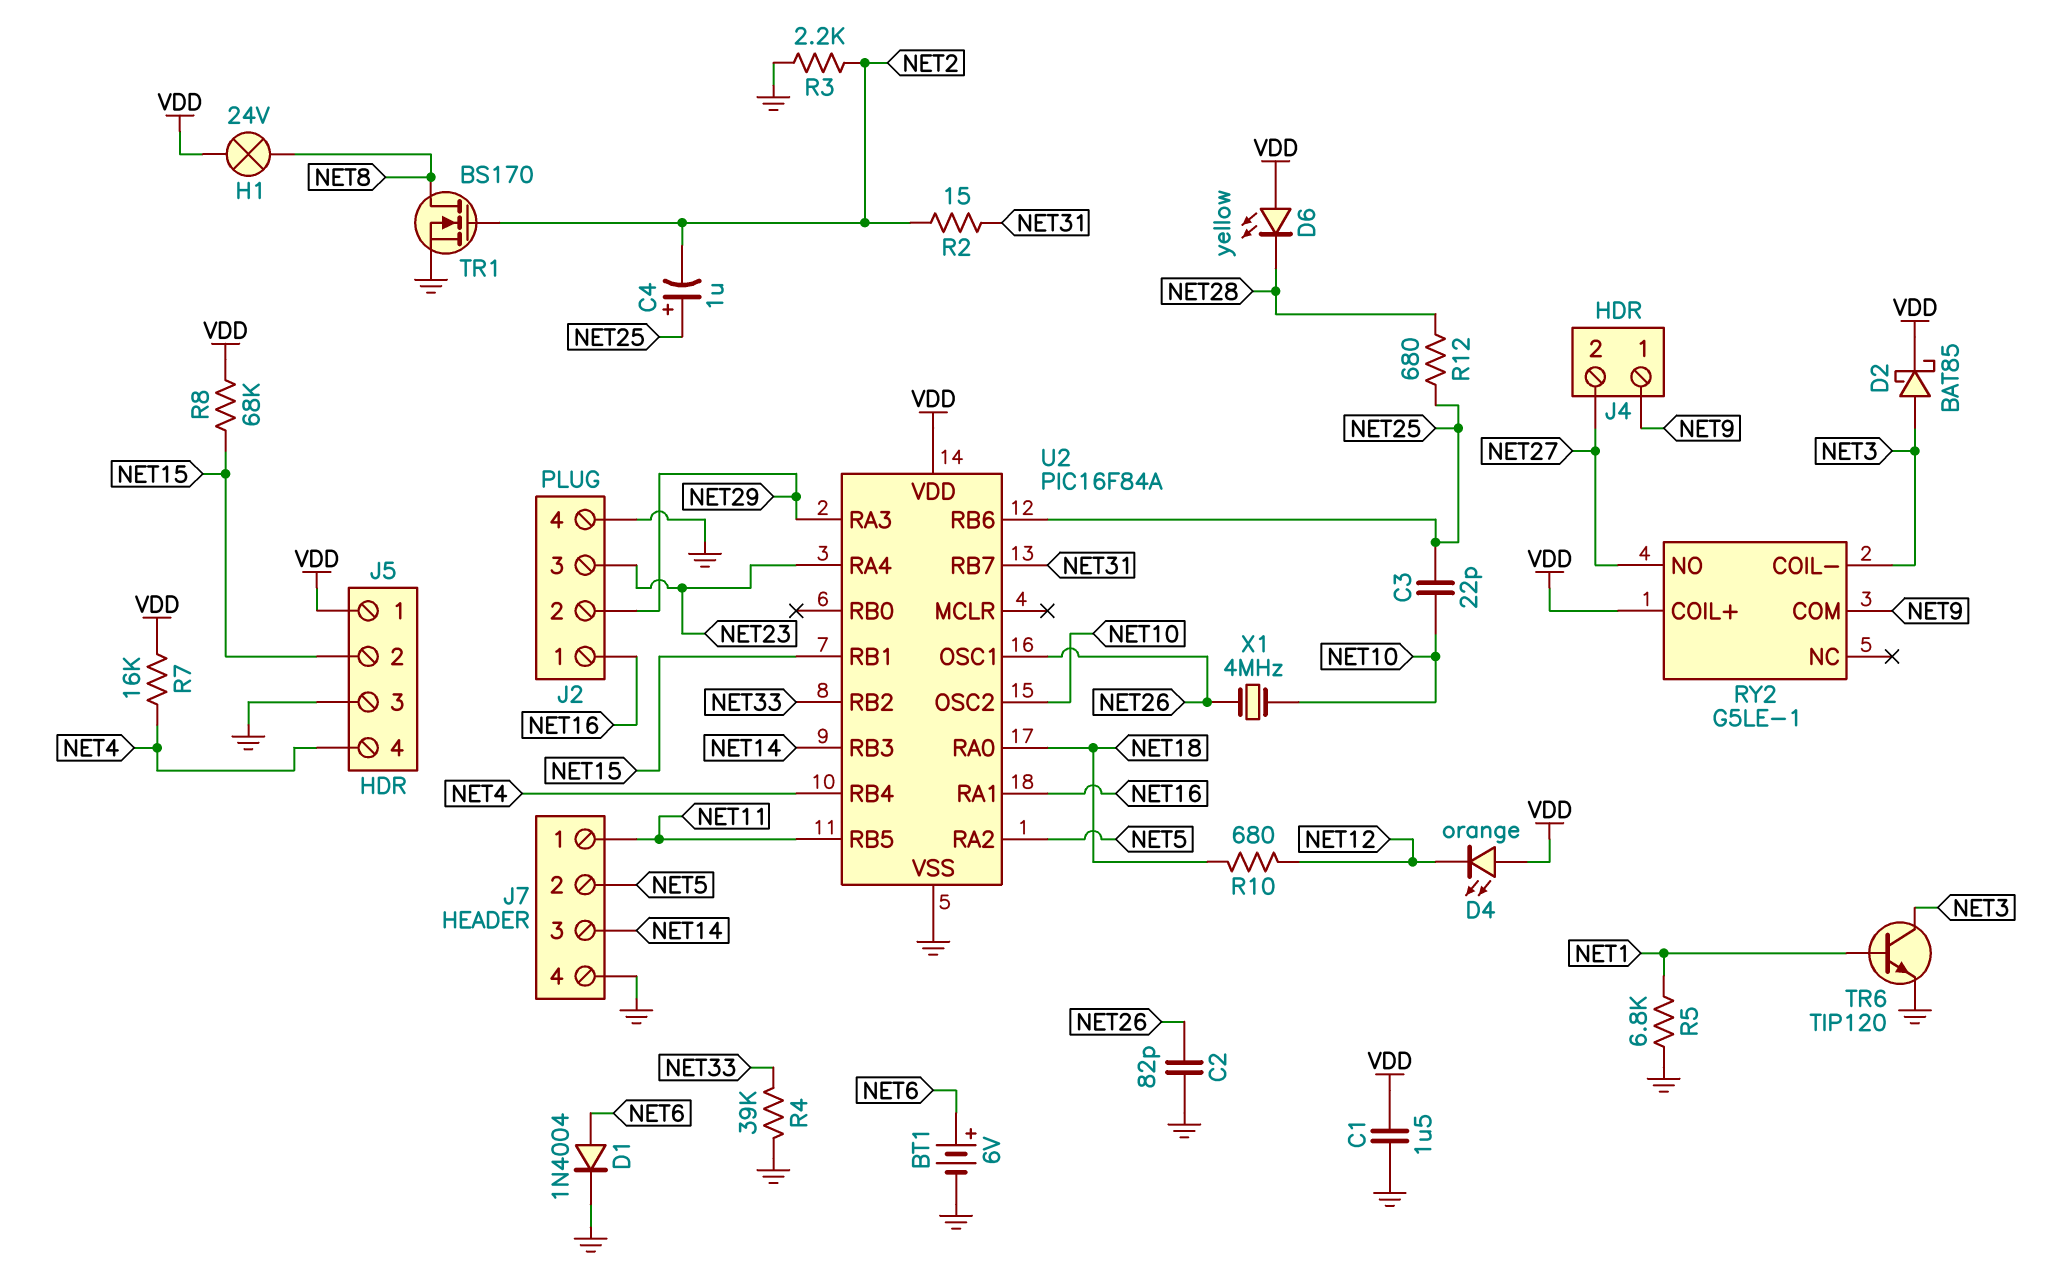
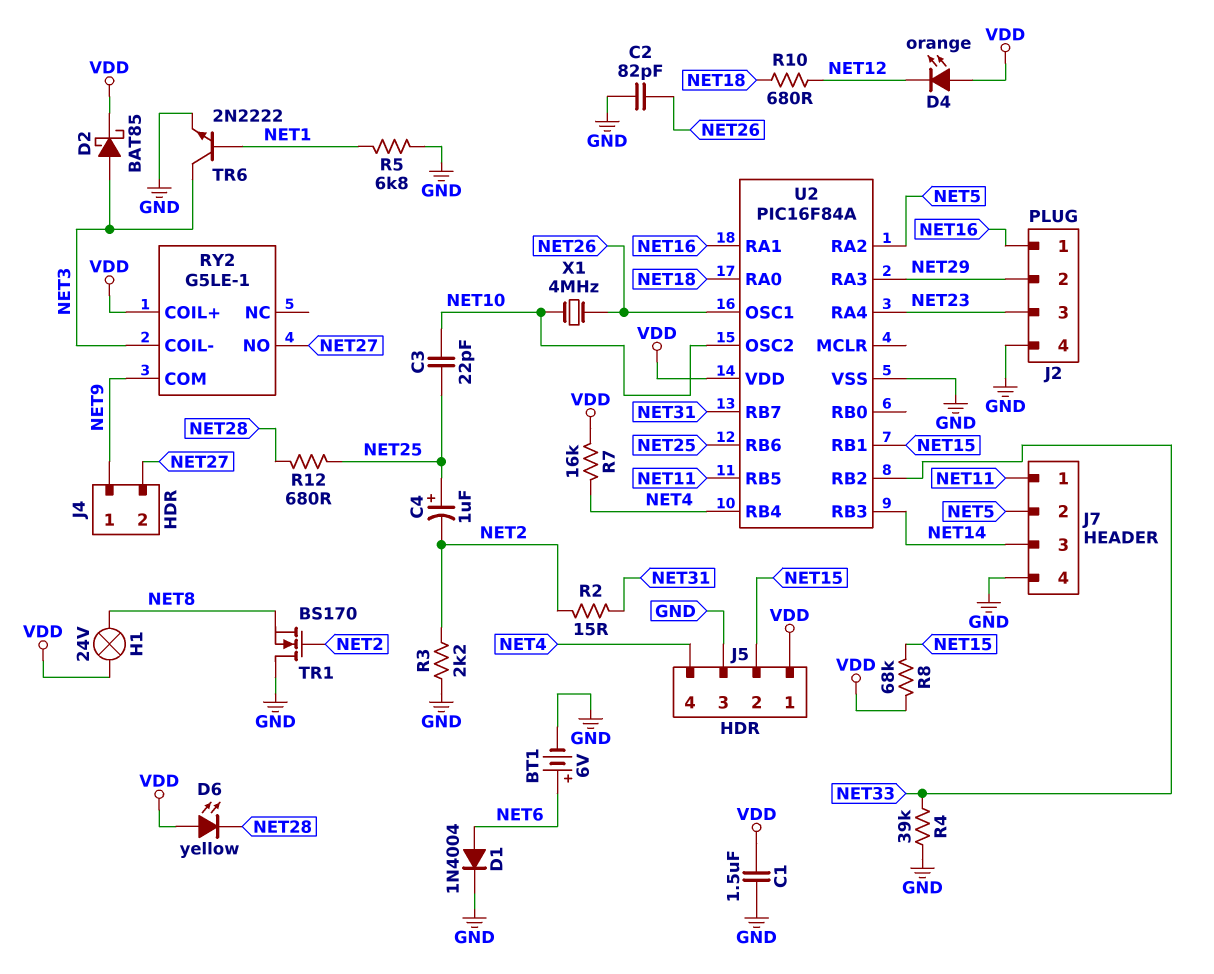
TR1: NMOS BS170 (G NET2, D NET8, S GND) -> NMOS BS170 (G NET2, D GND, S NET8)
TR6: NPN TIP120 (B NET1, C NET3, E GND) -> NPN 2N2222 (B NET1, C NET3, E GND)

